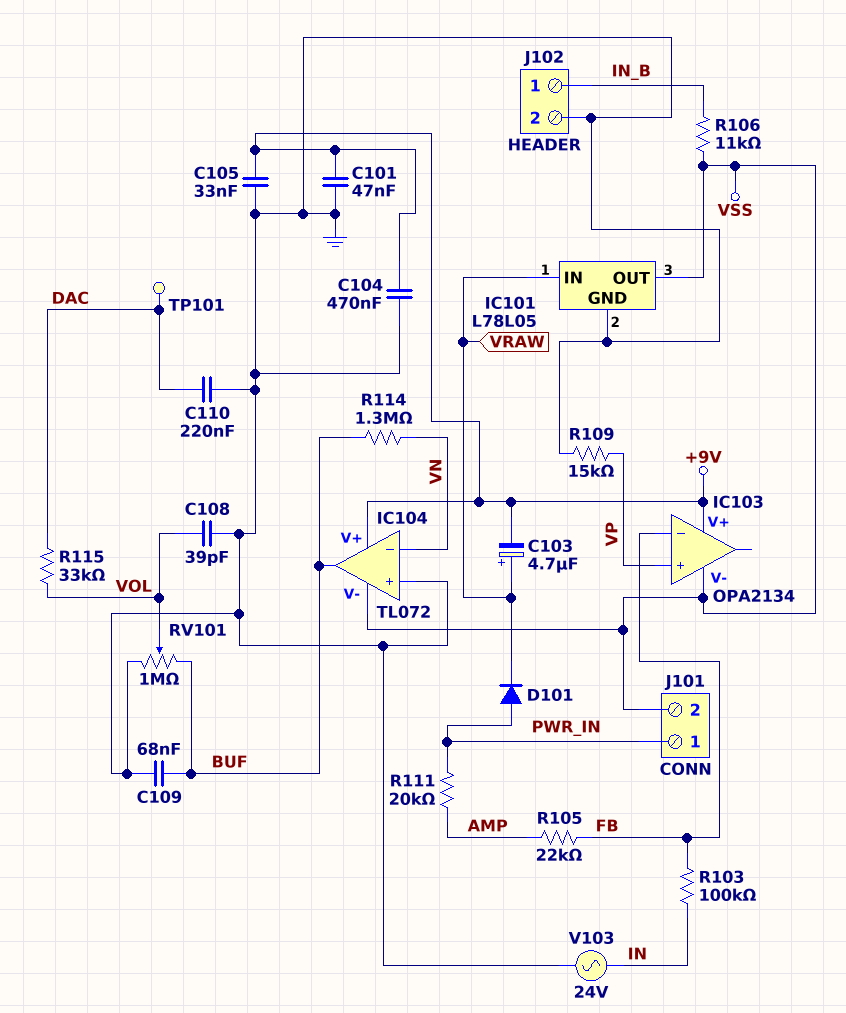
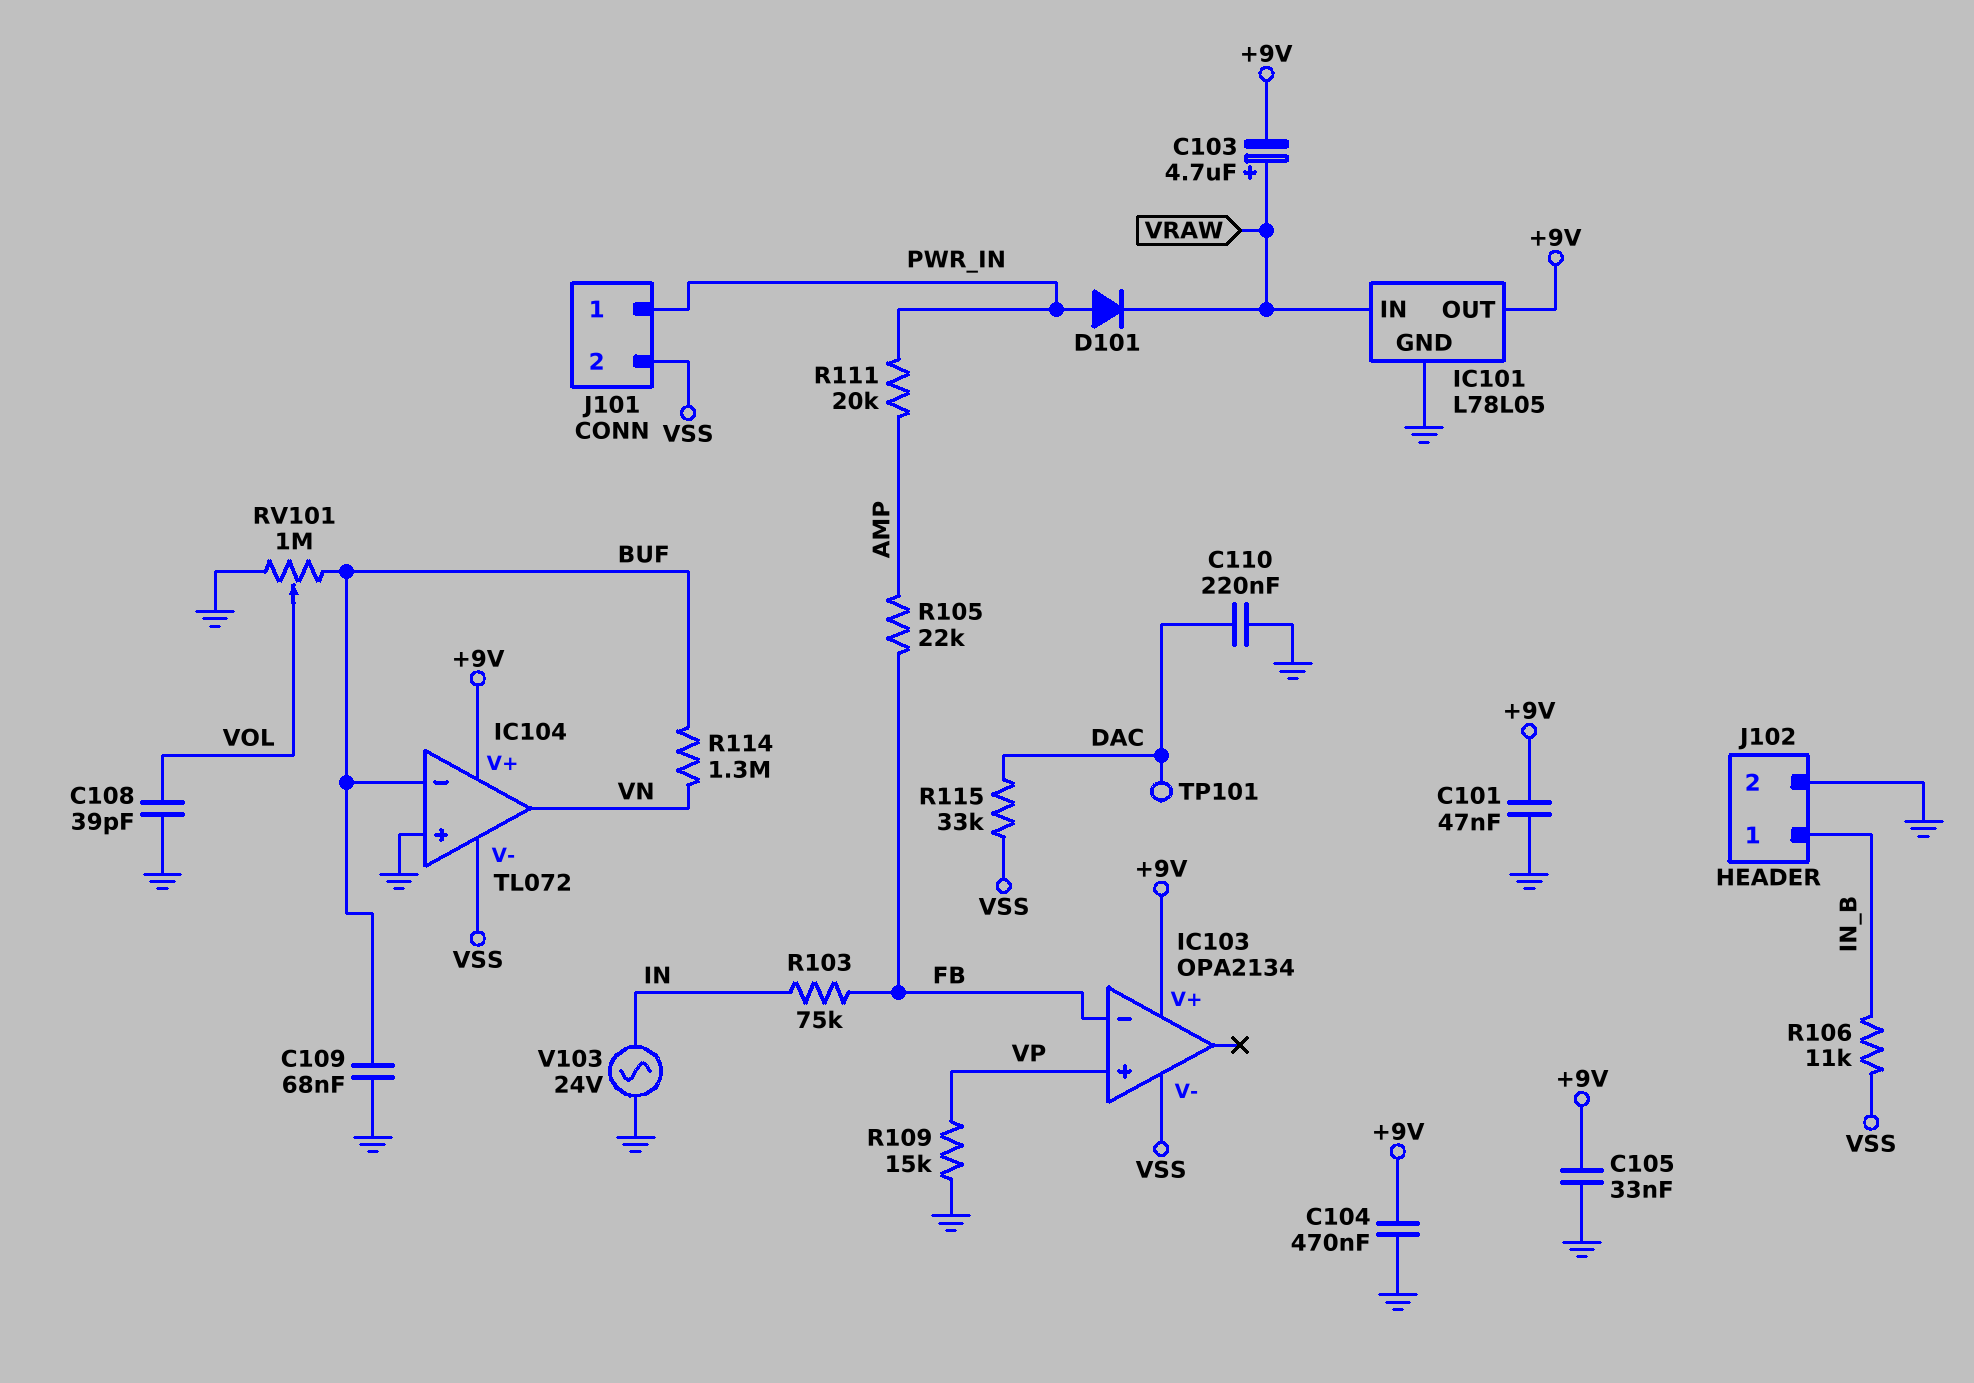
IC101 pin OUT: VSS -> +9V
IC104 pin in-: VN -> BUF
IC104 pin out: BUF -> VN
R103: 100k (FB, IN) -> 75k (FB, IN)
R115: 33k (DAC, VOL) -> 33k (DAC, VSS)

